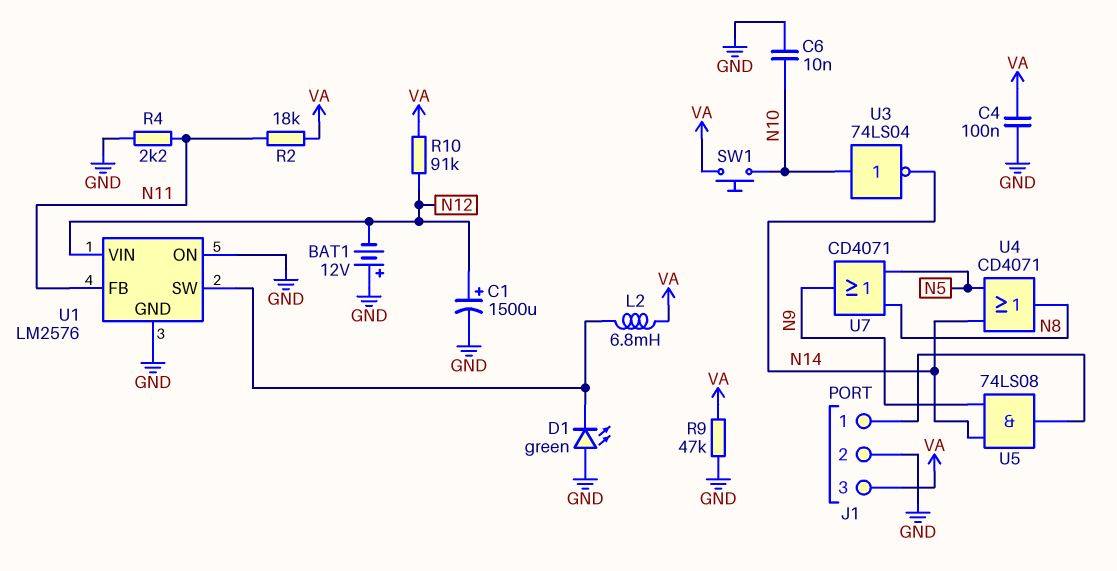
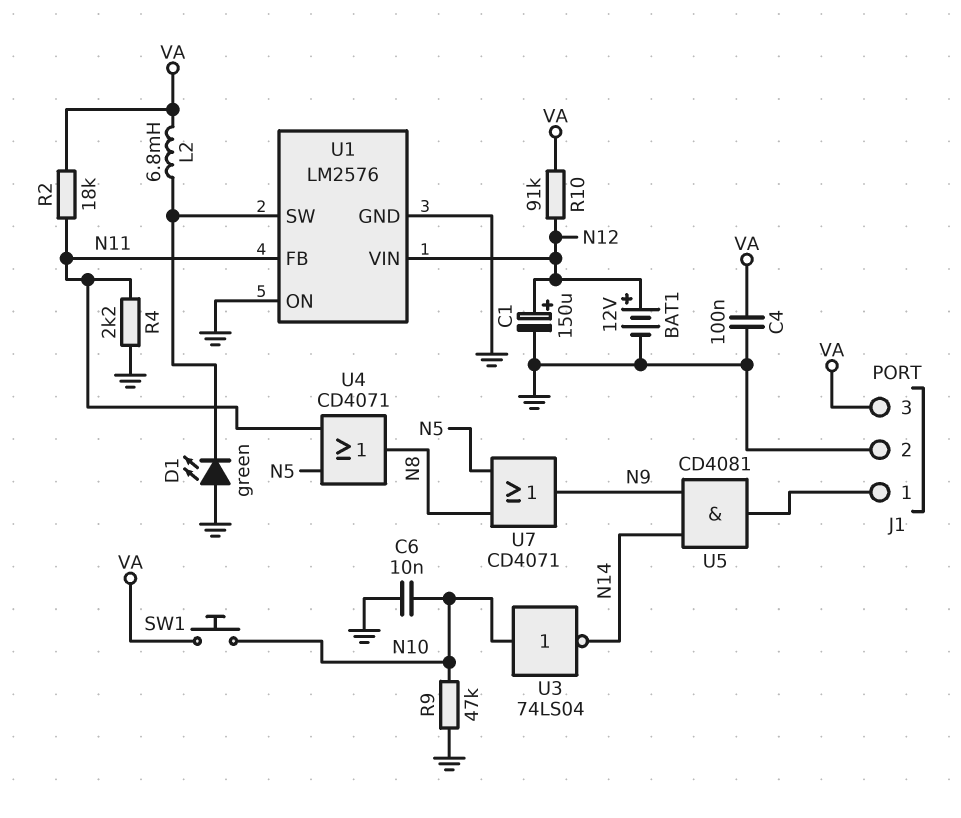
BAT1: 12V (plus GND, minus N12) -> 12V (plus N12, minus GND)
C1: 1500uF (plus N12, minus GND) -> 150uF (plus N12, minus GND)
R9: 47k (GND, VA) -> 47k (GND, N10)
U4: OR CD4071 (in N5, in N14, out N8) -> OR CD4071 (in N5, in N11, out N8)
U5: AND 74LS08 (in N9, in N14, out J1/1) -> AND CD4081 (in N9, in N14, out J1/1)

